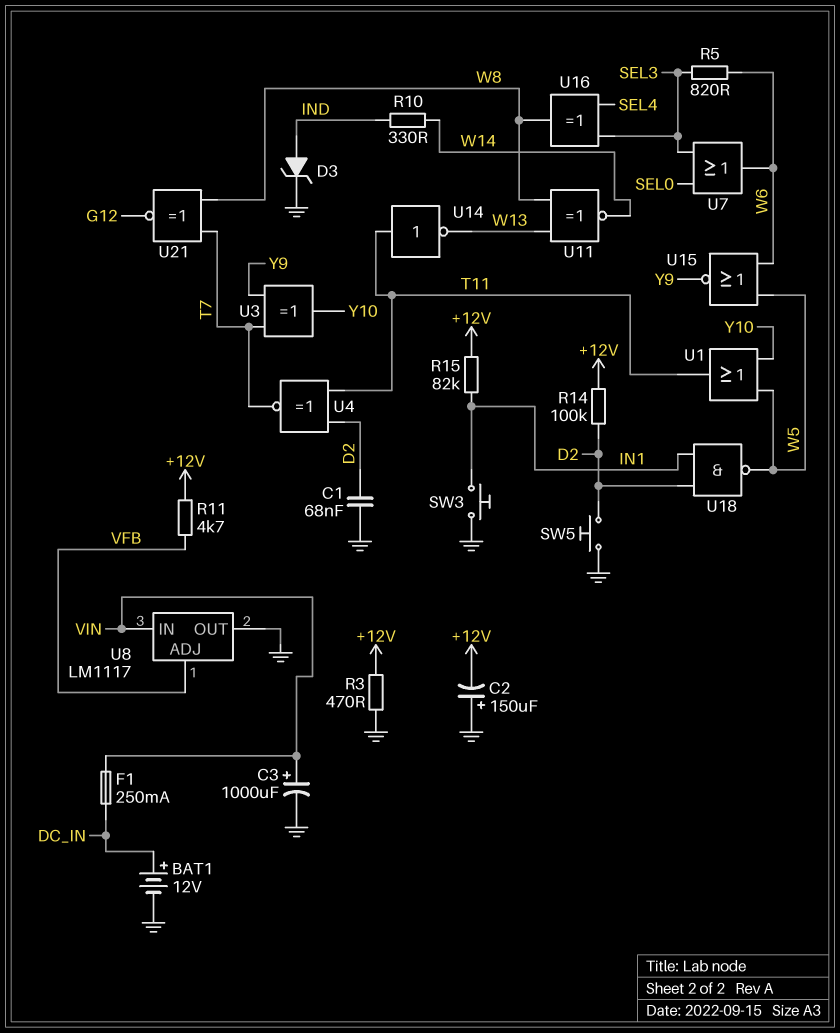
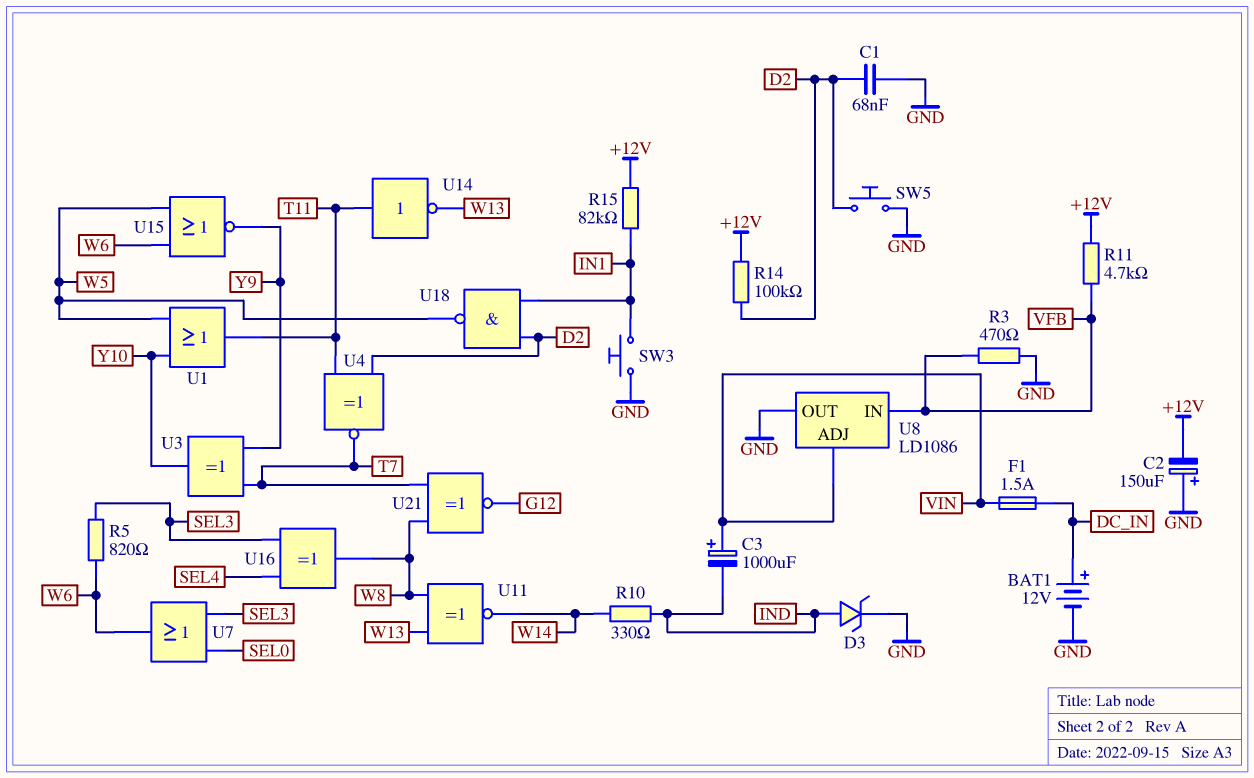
C3: 1000uF (plus VIN, minus GND) -> 1000uF (plus VIN, minus IND)
F1: 250mA (DC_IN, VIN) -> 1.5A (DC_IN, VIN)
R3: 470 (+12V, GND) -> 470 (GND, VFB)
U8: LM1117 -> LD1086
U8 pin ADJ: VFB -> VIN
U8 pin IN: VIN -> VFB

